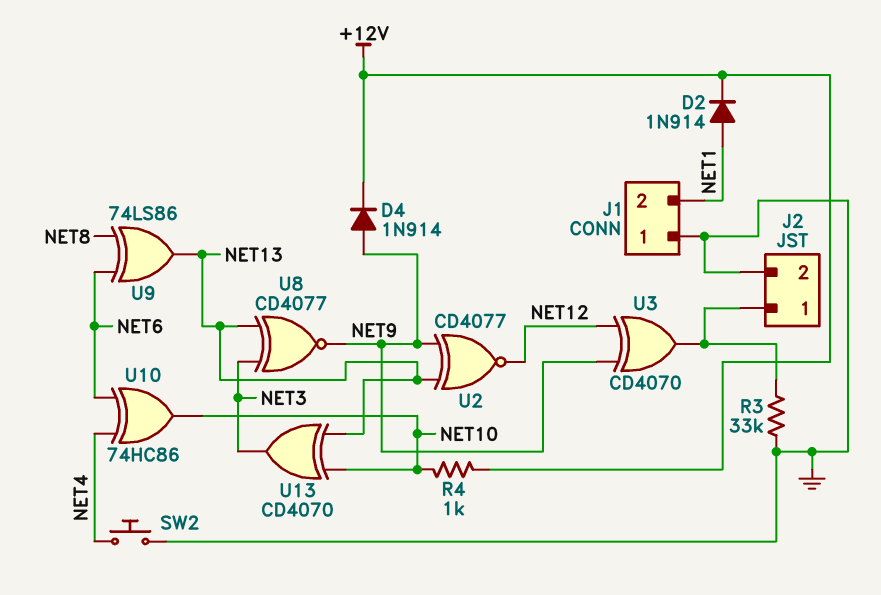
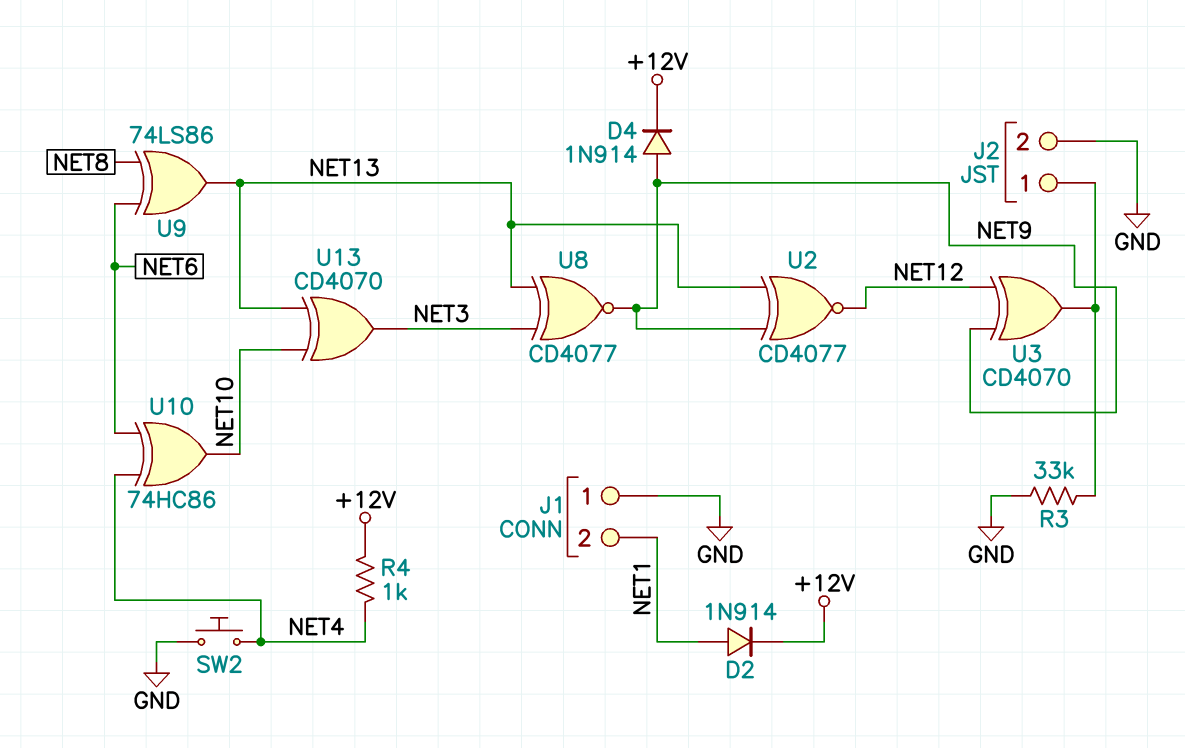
R4: 1k (+12V, NET10) -> 1k (+12V, NET4)

